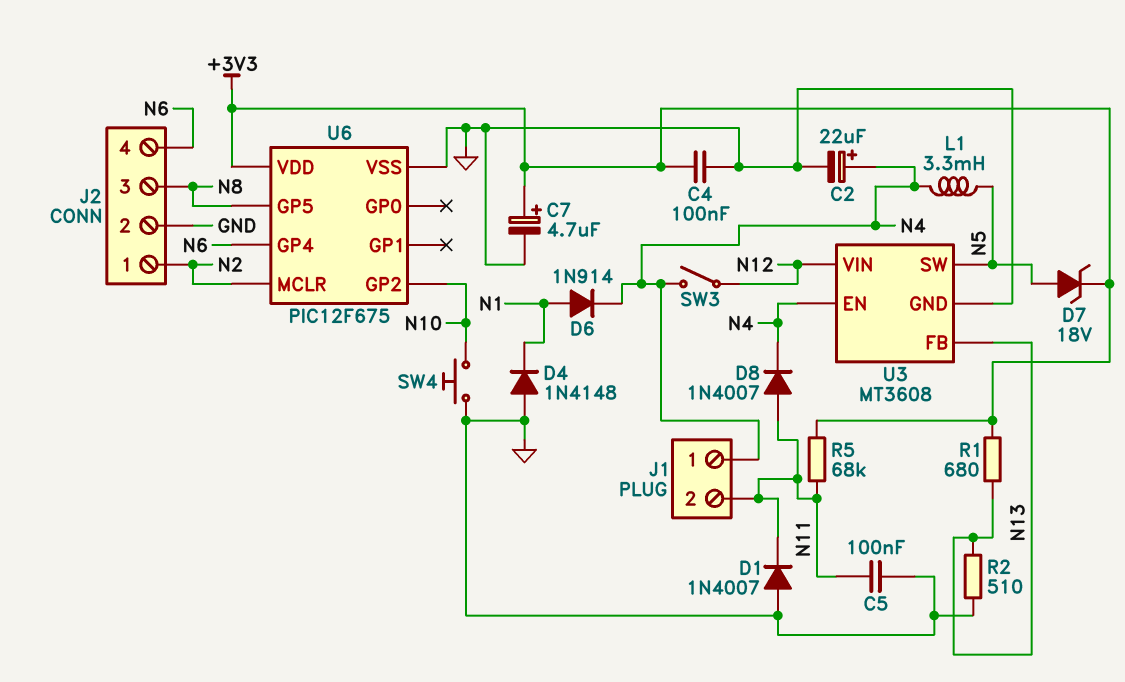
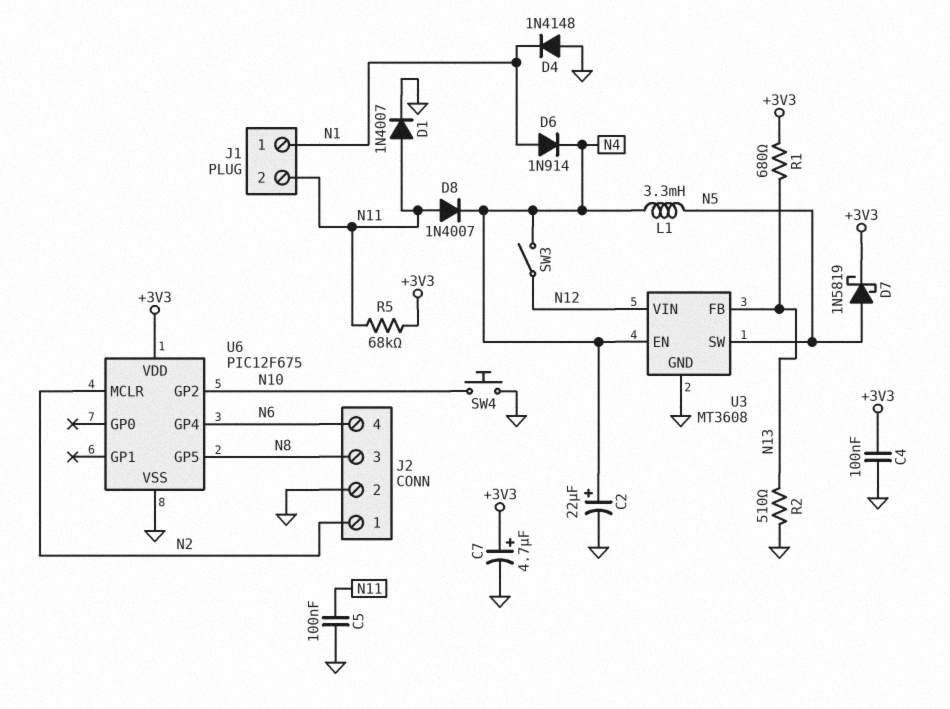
D1: diode 1N4007 (A GND, K N11) -> diode 1N4007 (A N11, K GND)
D7: zener 18V (A N5, K +3V3) -> schottky 1N5819 (A N5, K +3V3)
J1 pin 1: N4 -> N1

